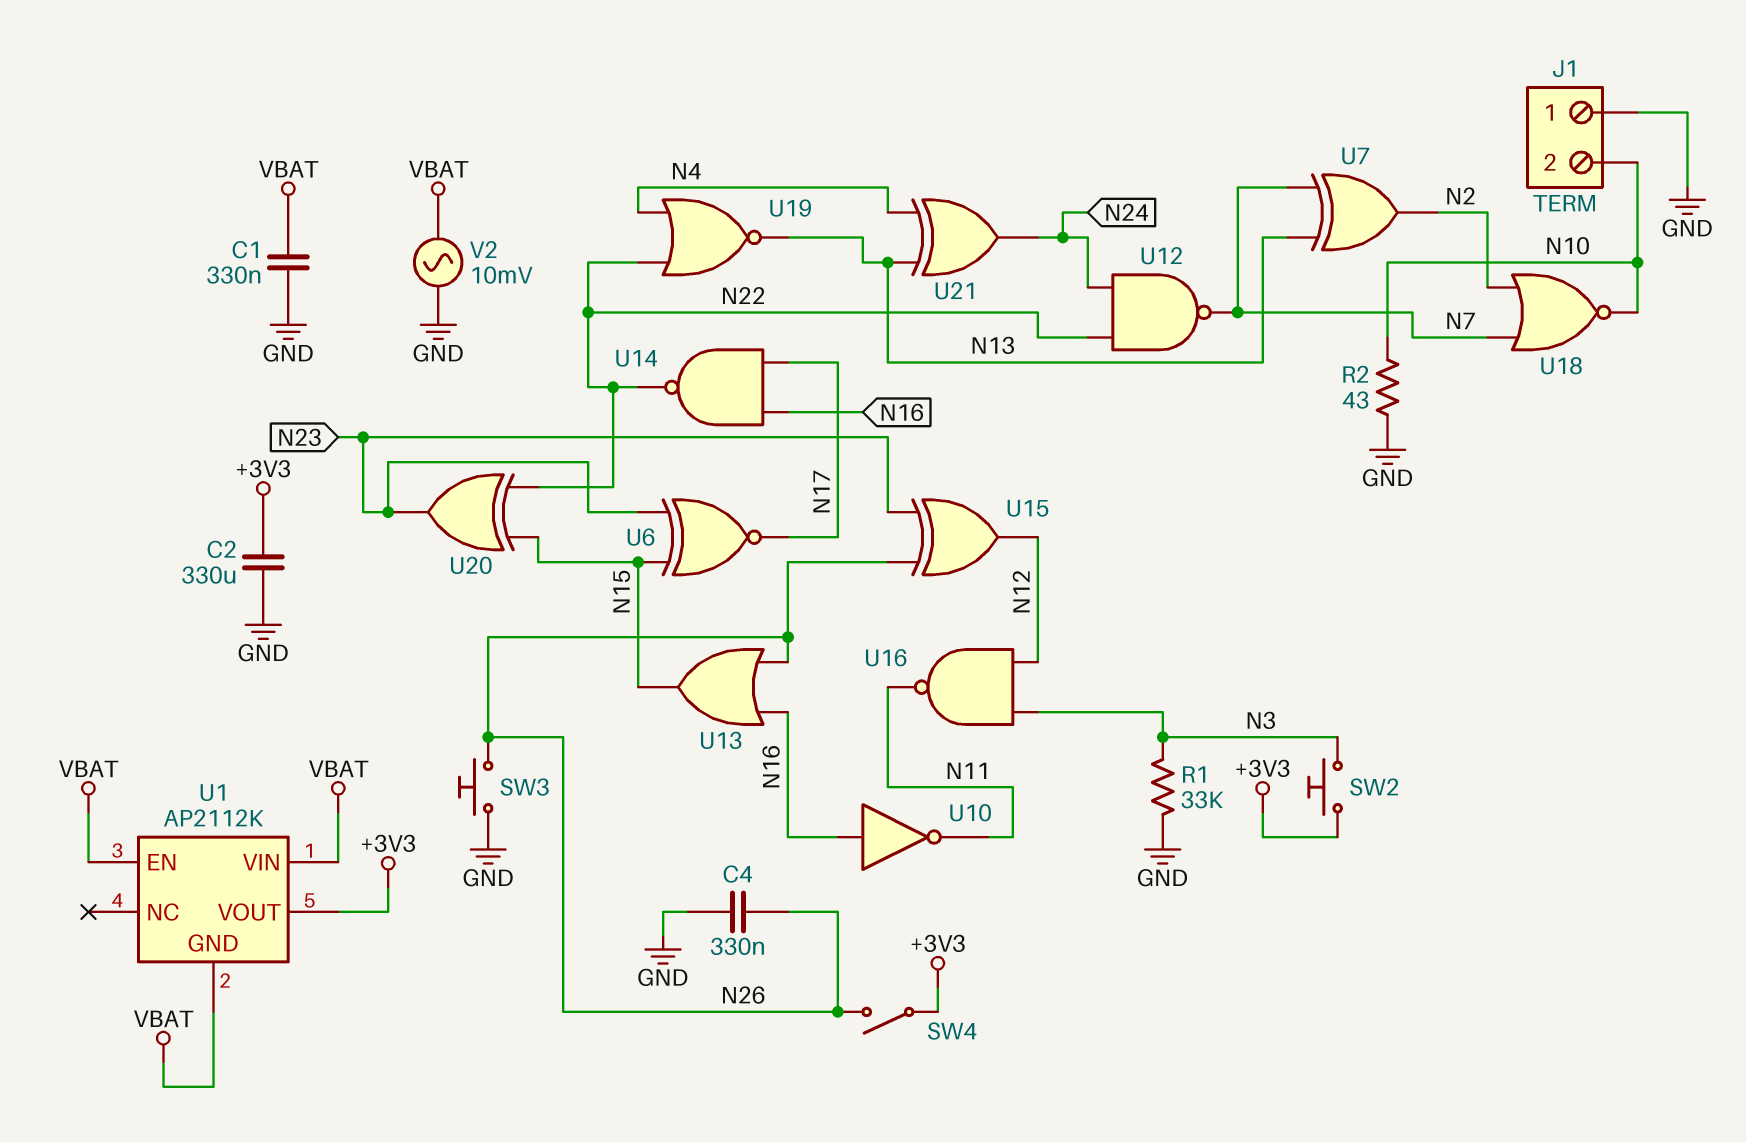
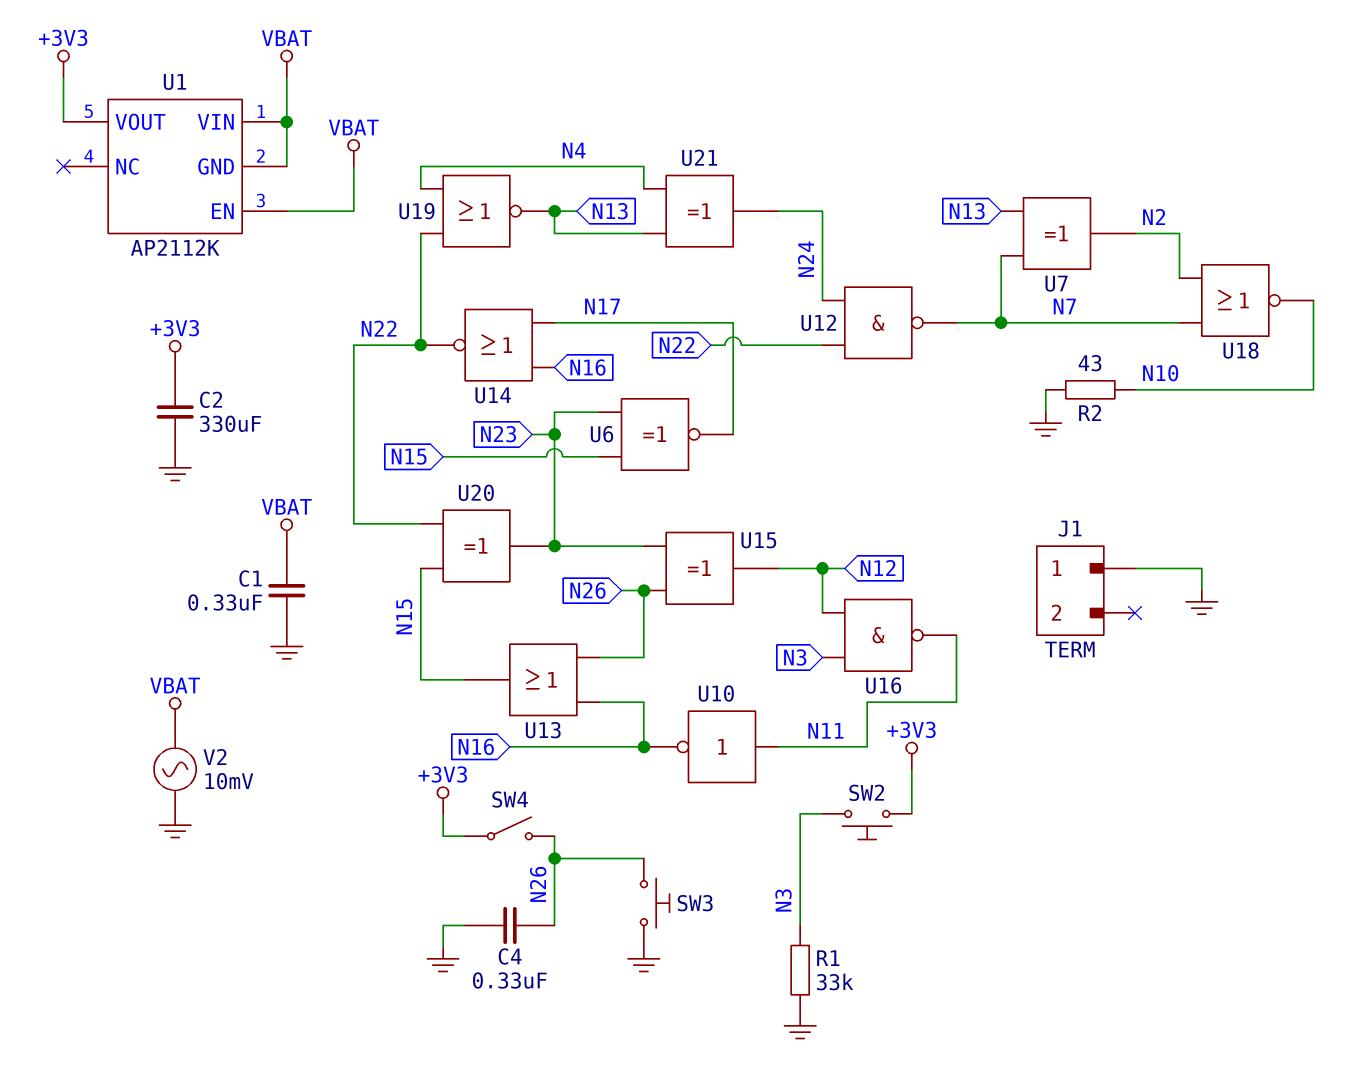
J1 pin 2: N10 -> none
U10: NOT (in N16, out N11) -> NOT (in N11, out N16)
U14: NAND (in N16, in N17, out N22) -> NOR (in N16, in N17, out N22)

